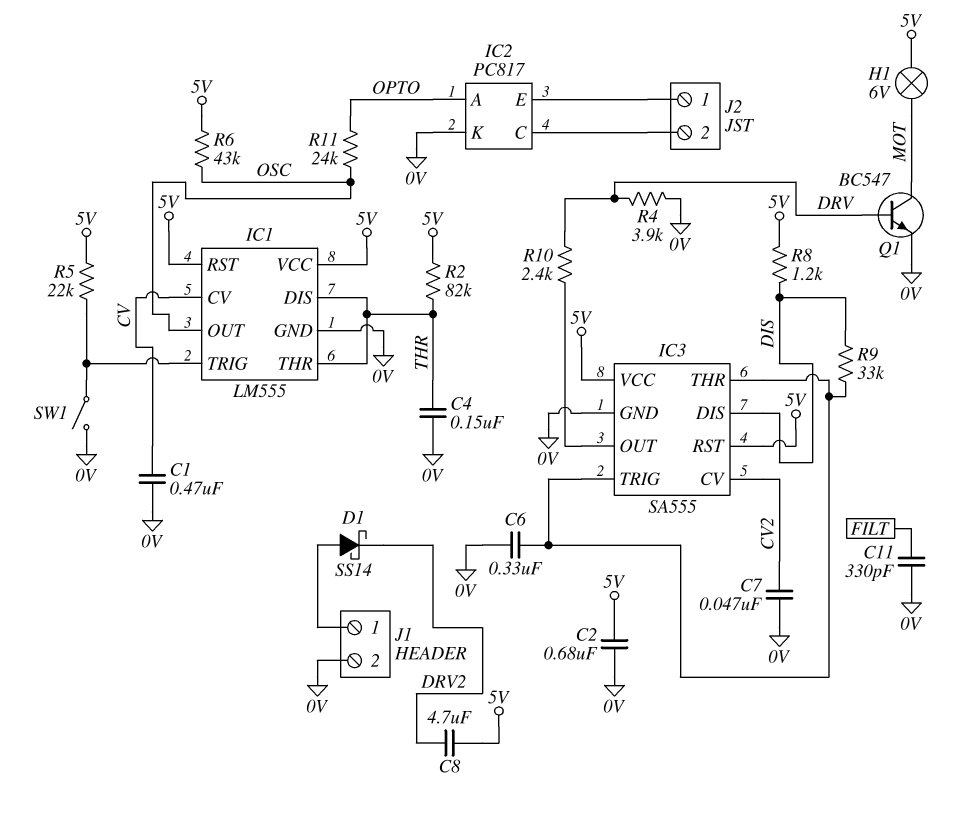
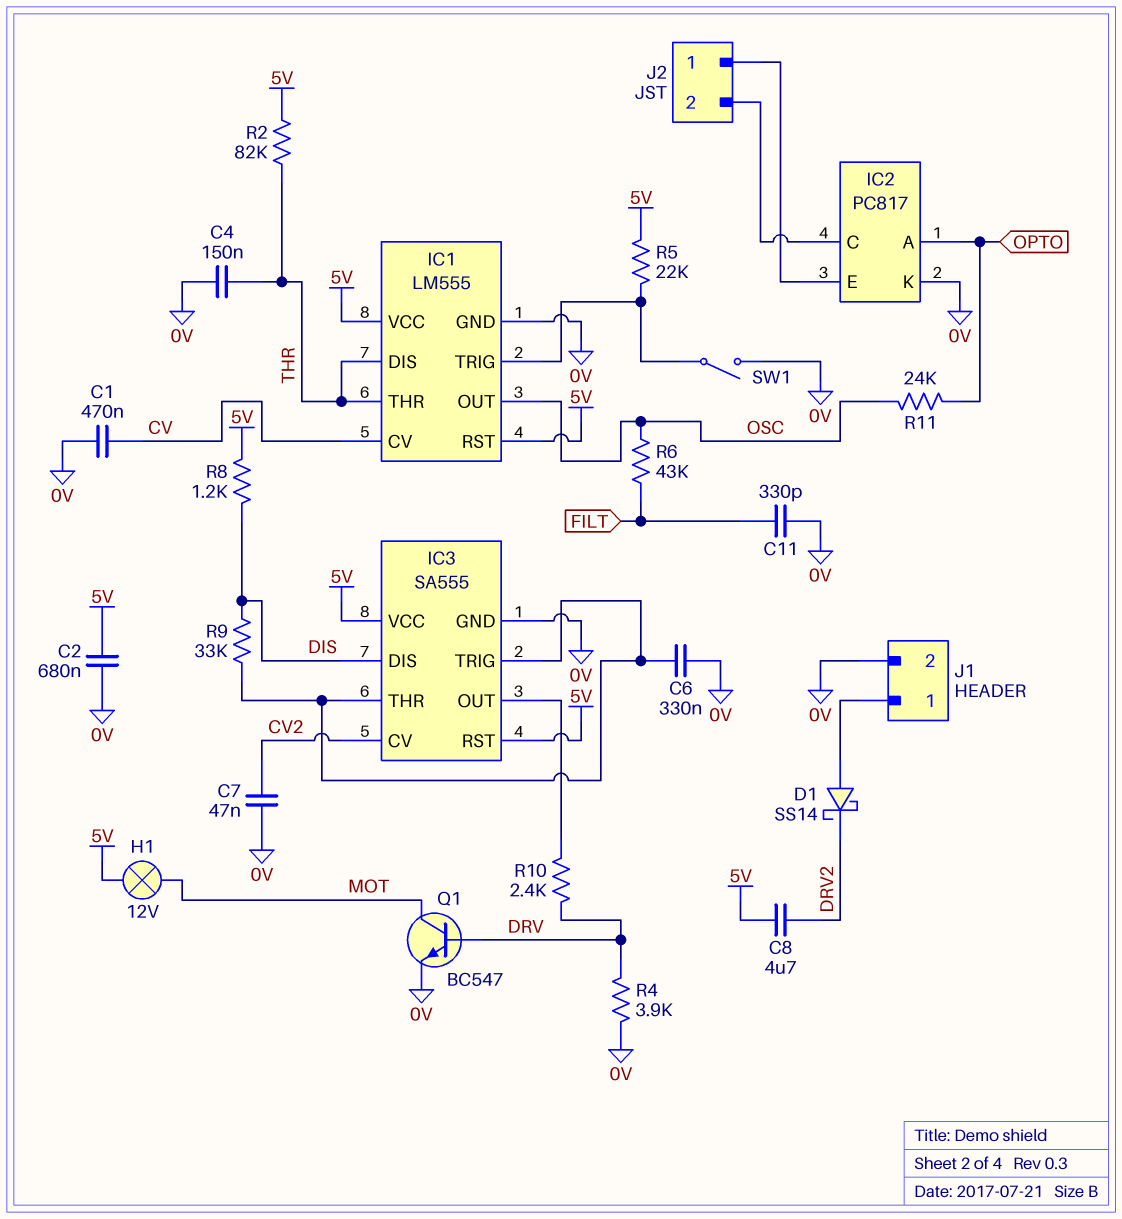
H1: lamp 6V (5V, MOT) -> lamp 12V (5V, MOT)
R6: 43k (5V, OSC) -> 43k (FILT, OSC)

